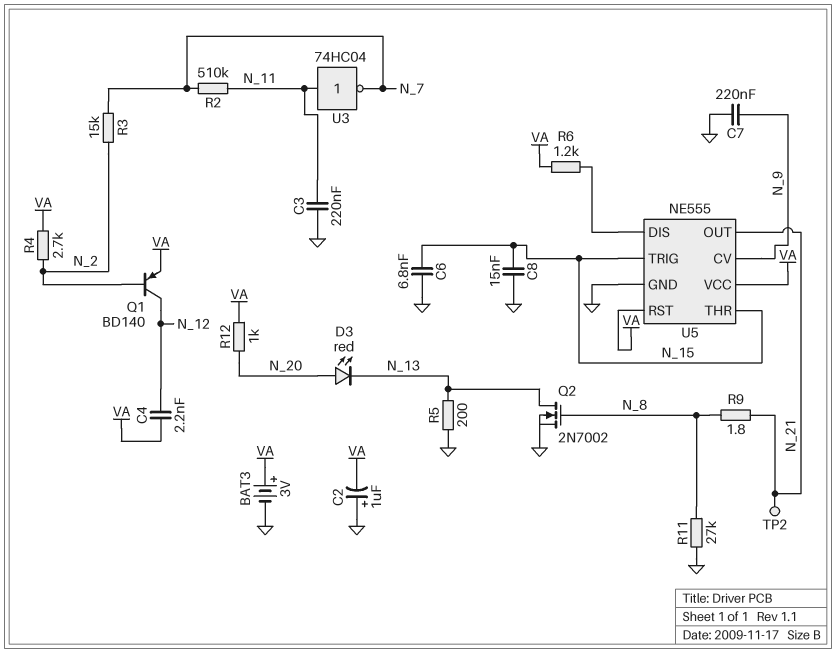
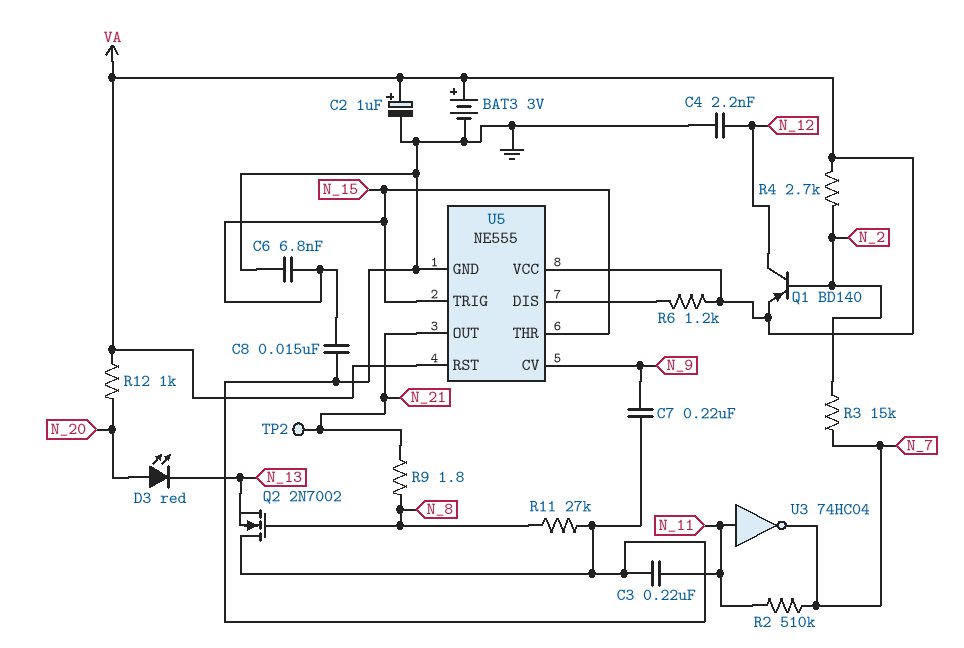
C2: 1uF (plus GND, minus VA) -> 1uF (plus VA, minus GND)
C4: 2.2nF (N_12, VA) -> 2.2nF (GND, N_12)
Q2: NMOS 2N7002 (G N_8, D N_13, S GND) -> NMOS 2N7002 (G N_8, D GND, S N_13)
R5: 200 (GND, N_13) -> none

